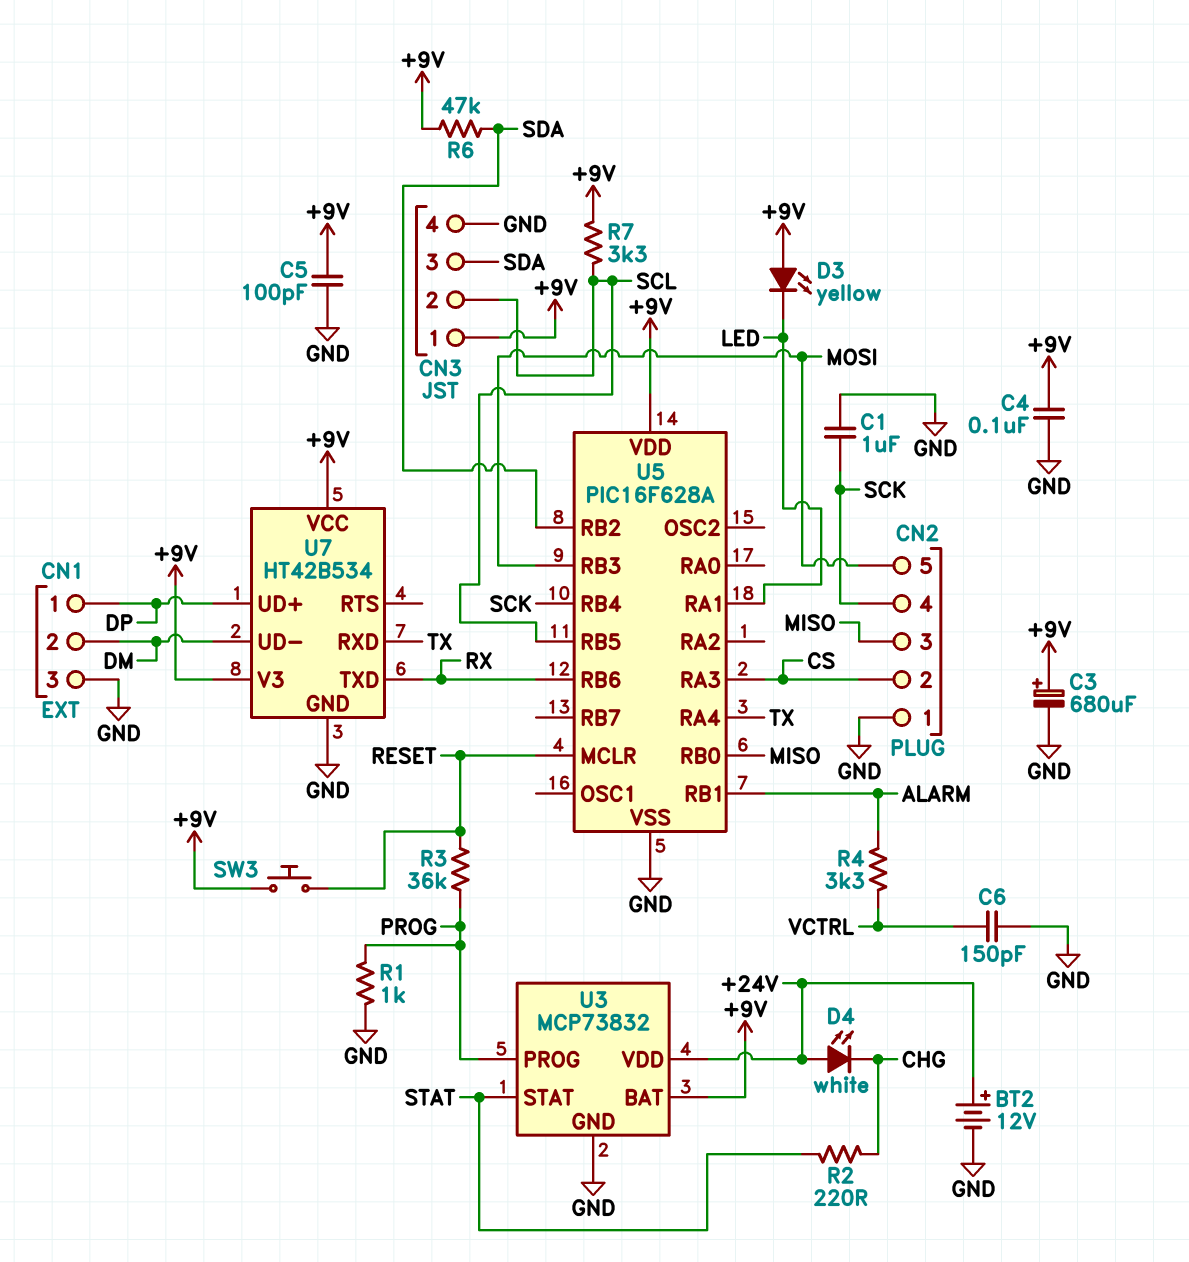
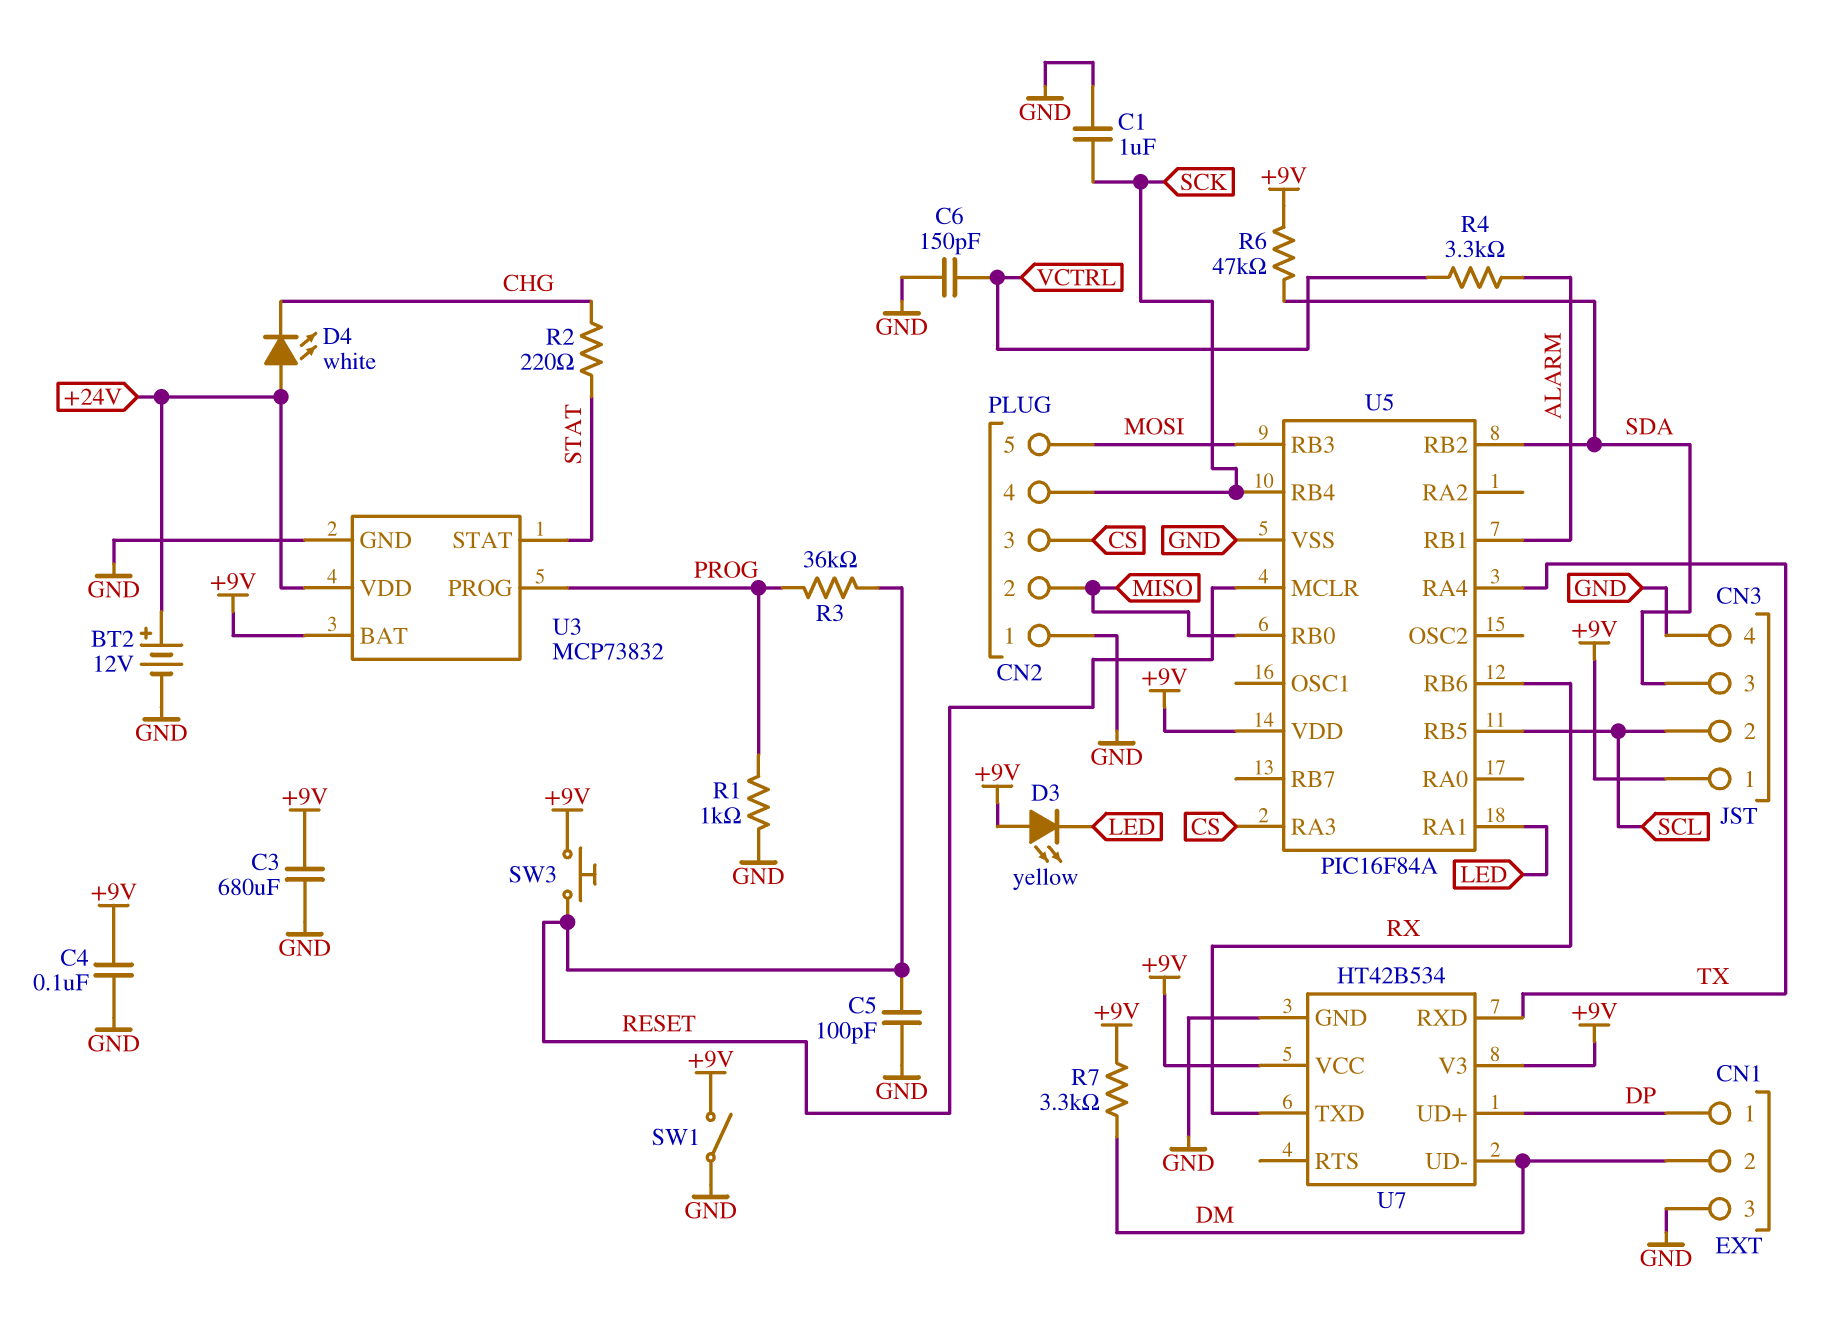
C3: 680uF (plus +9V, minus GND) -> 680uF (+9V, GND)
C5: 100pF (+9V, GND) -> 100pF (GND, RESET)
CN2 pin 2: CS -> MISO
CN2 pin 3: MISO -> CS
R7: 3.3k (+9V, SCL) -> 3.3k (+9V, DM)
SW1: none -> switch (+9V, GND)
U5: PIC16F628A -> PIC16F84A

